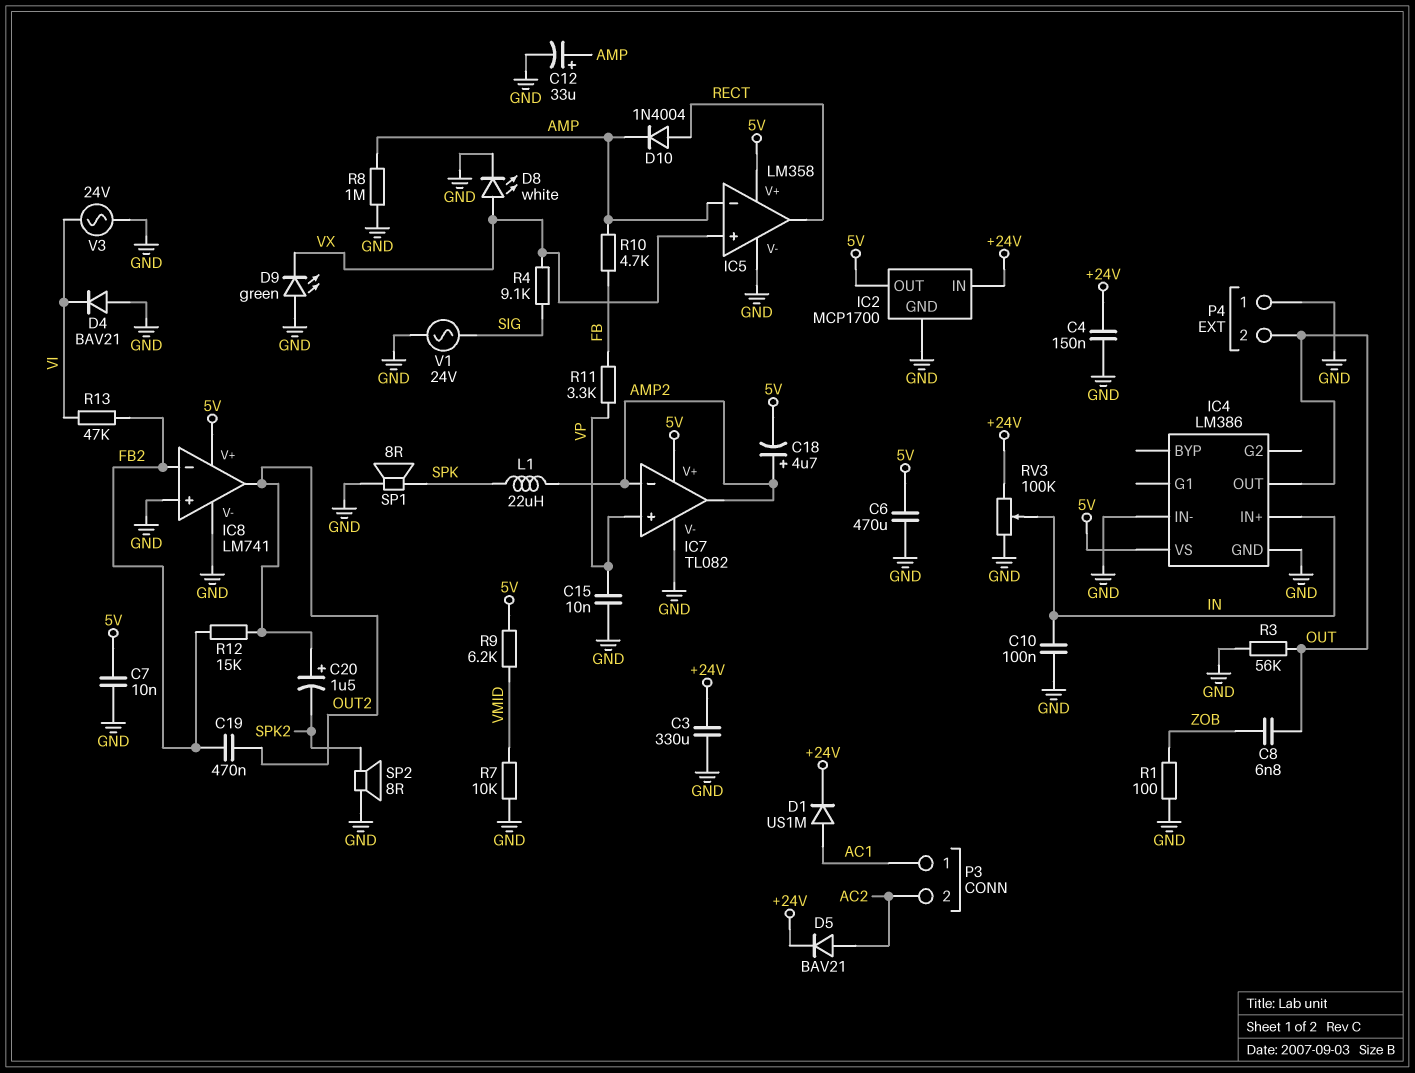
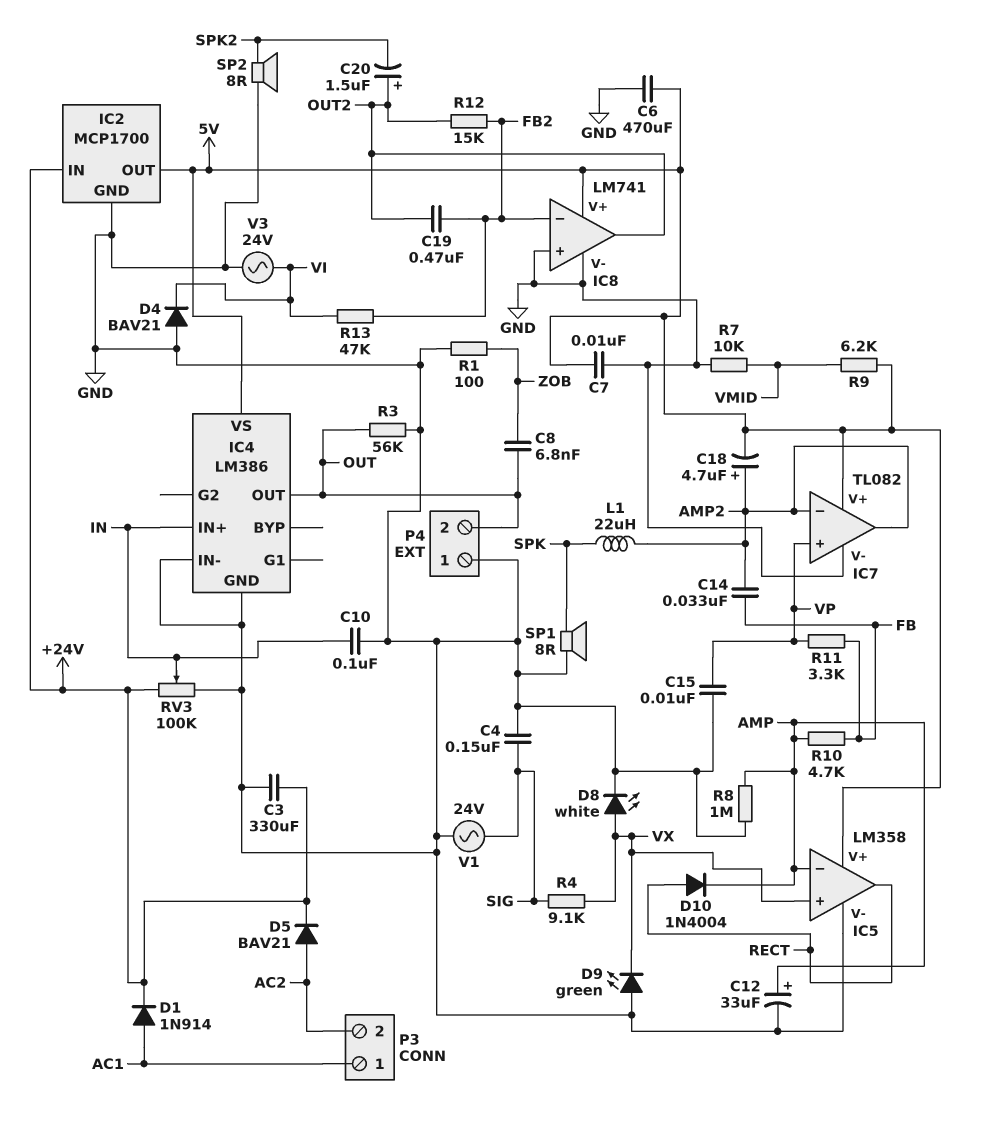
C4: 150nF (+24V, GND) -> 150nF (GND, SIG)
C14: none -> 33nF (AMP2, FB)
D1: diode US1M (A AC1, K +24V) -> diode 1N914 (A AC1, K +24V)

